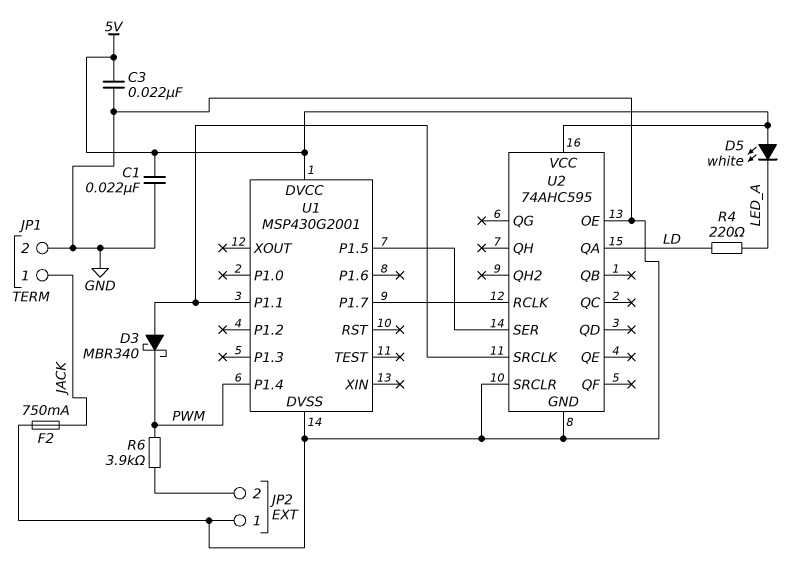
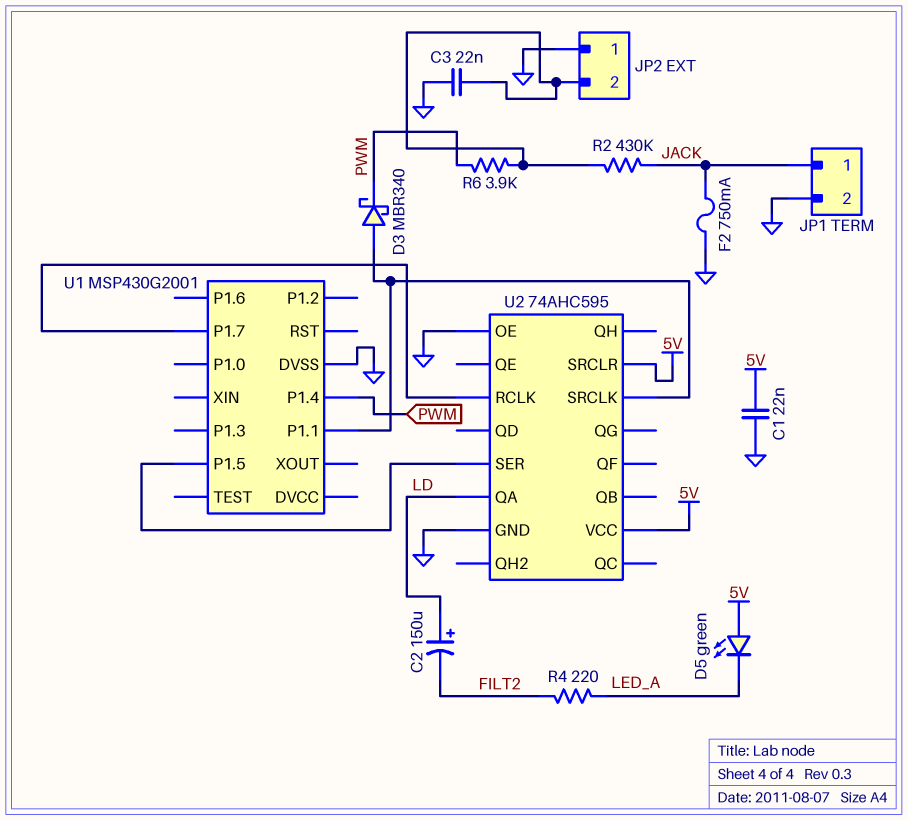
C2: none -> 150uF (plus LD, minus FILT2)
C3: 22nF (5V, GND) -> 22nF (GND, JP2/2)
D5: LED white (A 5V, K LED_A) -> LED green (A 5V, K LED_A)
R2: none -> 430k (JACK, JP2/2)
R4: 220 (LD, LED_A) -> 220 (FILT2, LED_A)
U1 pin DVCC: 5V -> none
U2 pin SRCLR: GND -> 5V

